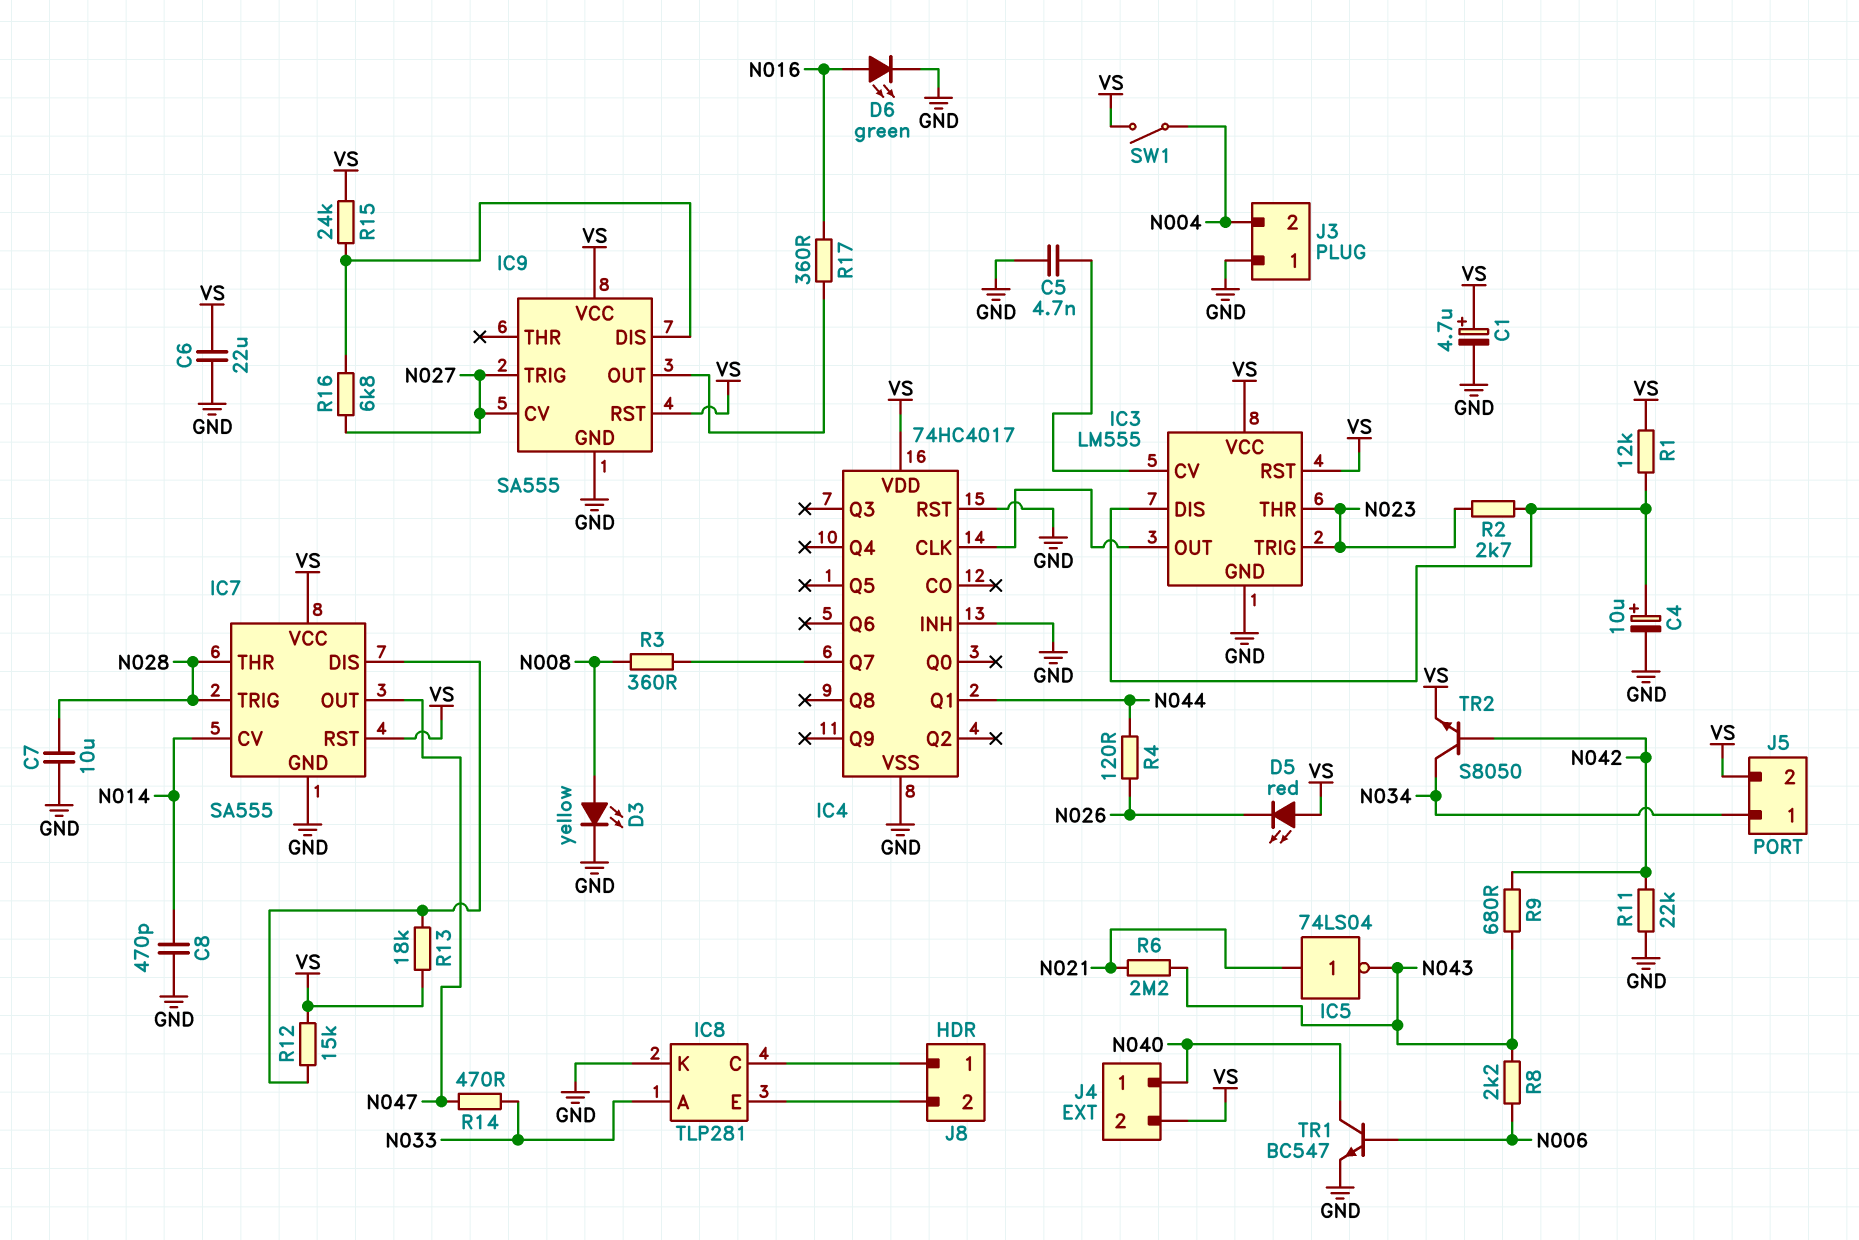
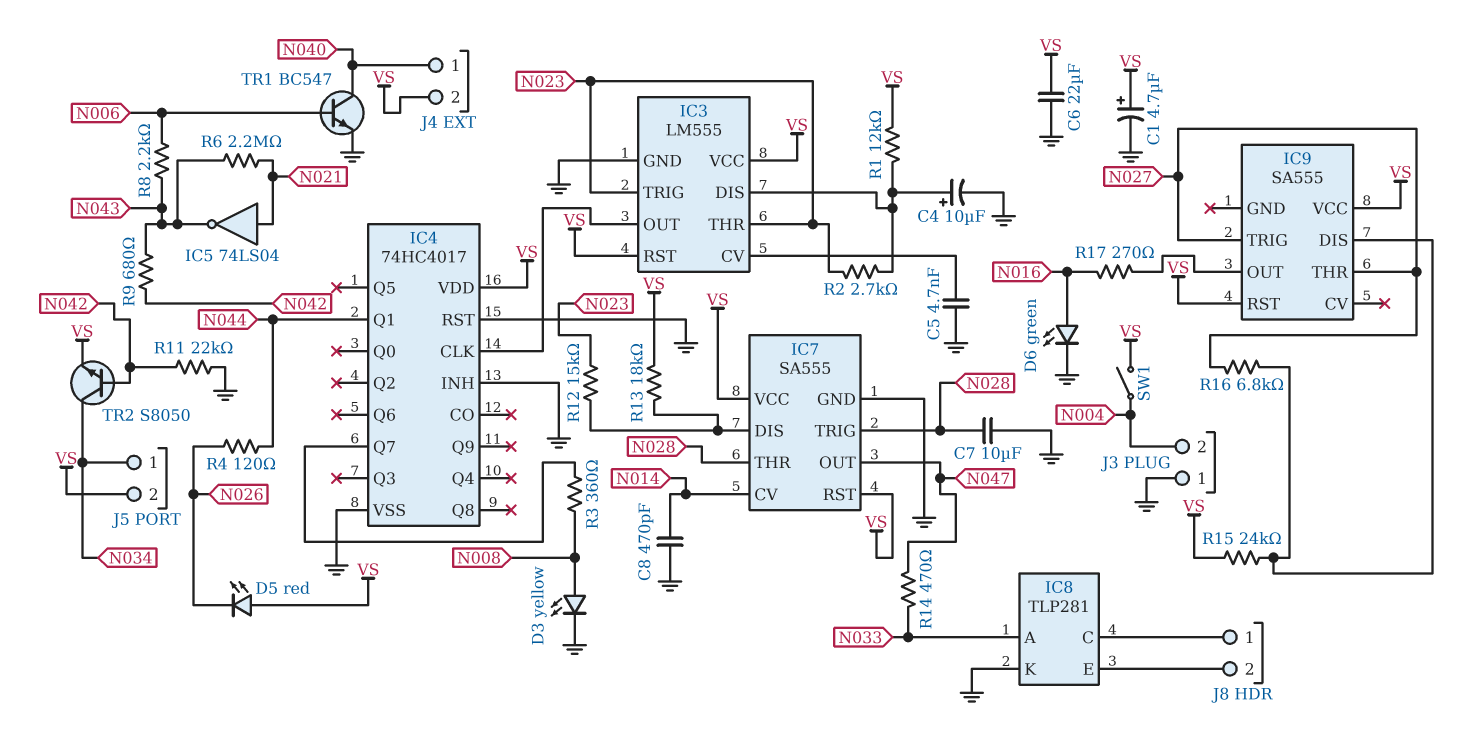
IC9 pin CV: N027 -> none
IC9 pin GND: GND -> none
IC9 pin THR: none -> N027
R12: 15k (IC7/DIS, VS) -> 15k (IC7/DIS, N023)
R17: 360 (IC9/OUT, N016) -> 270 (IC9/OUT, N016)

